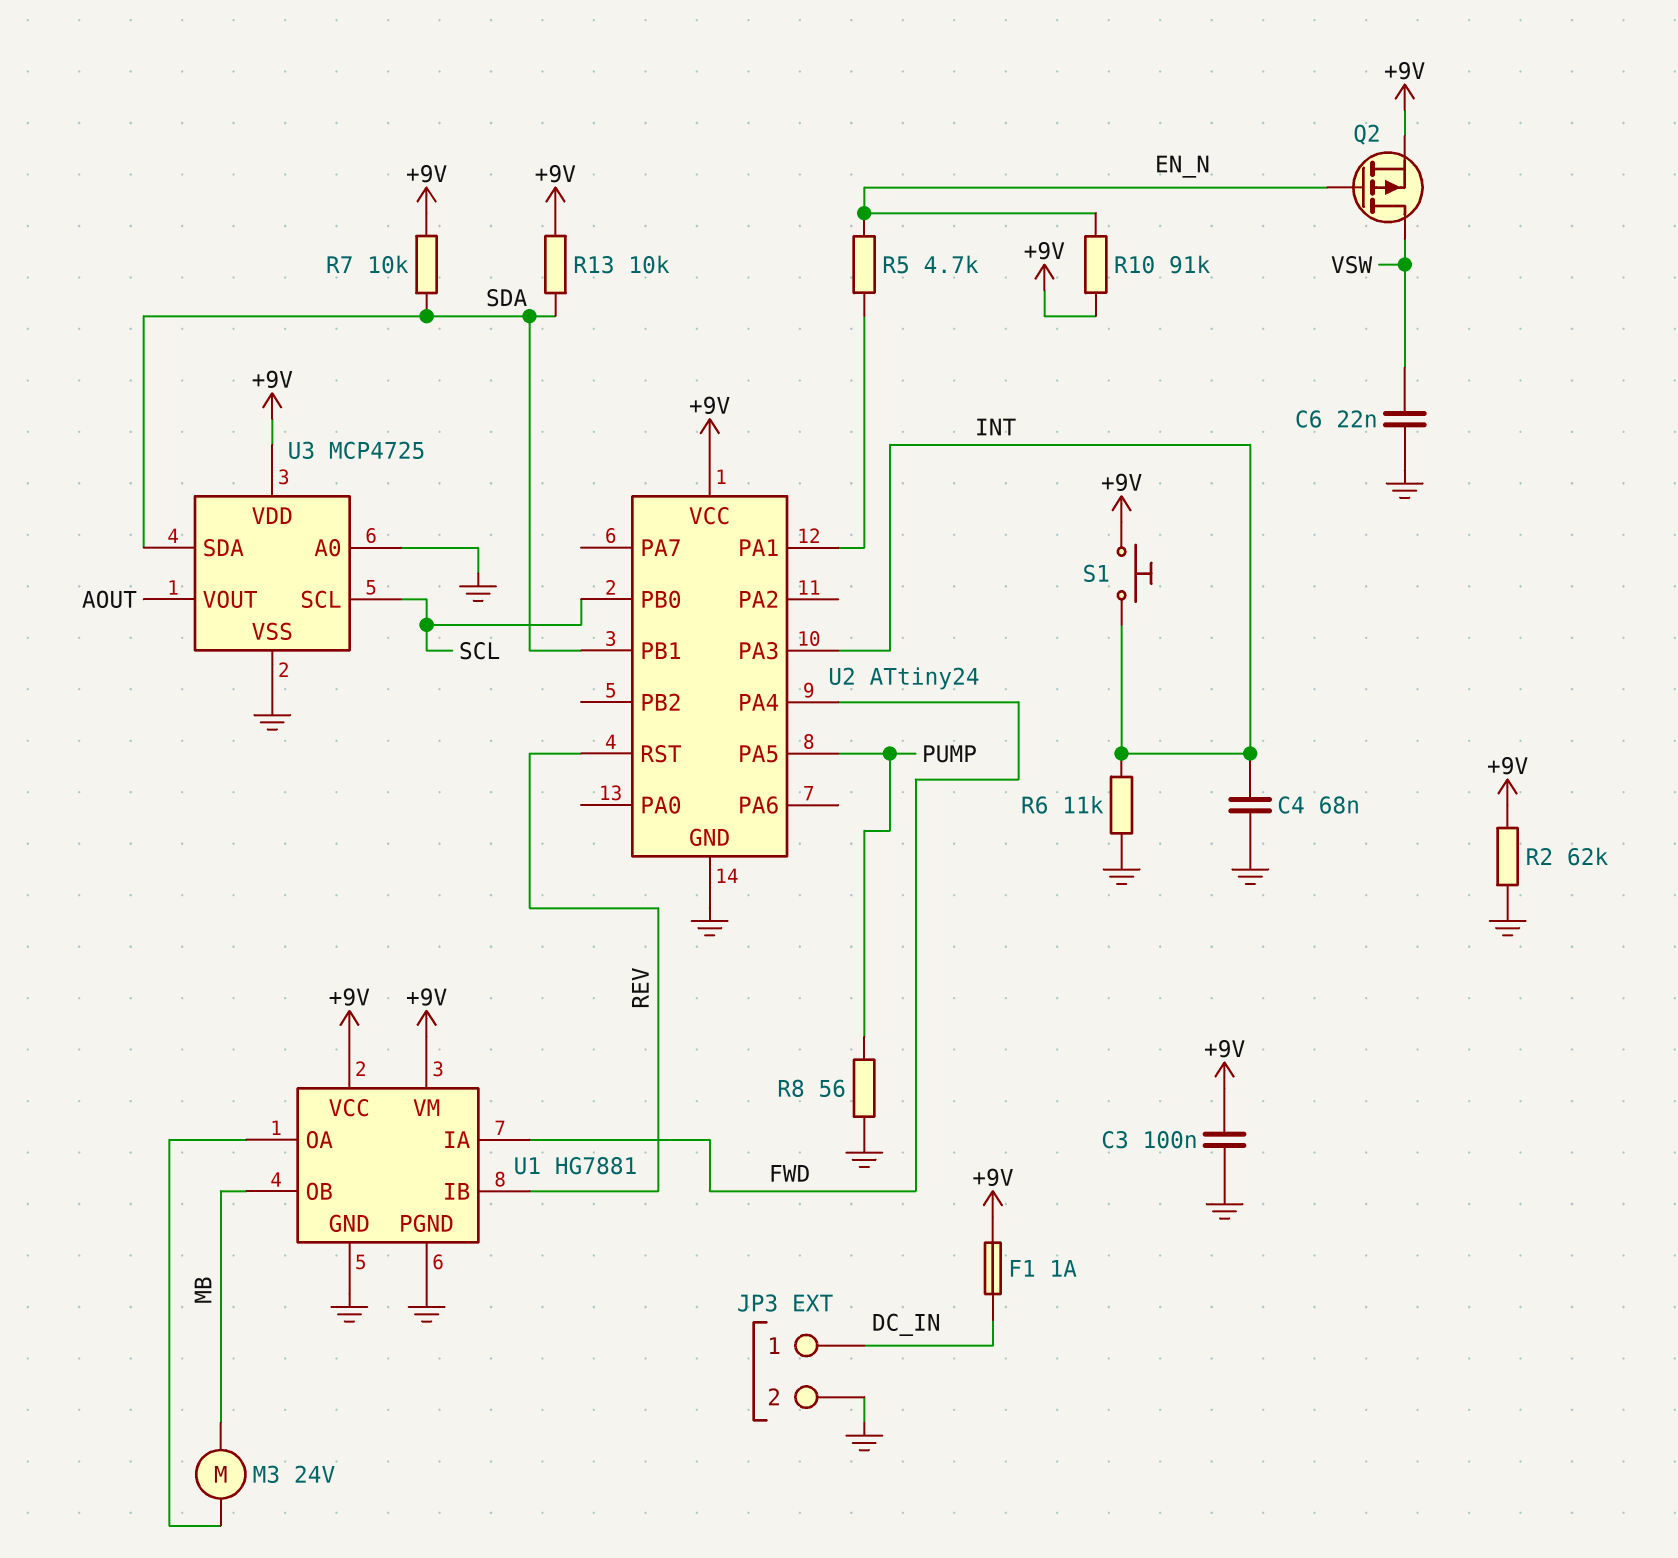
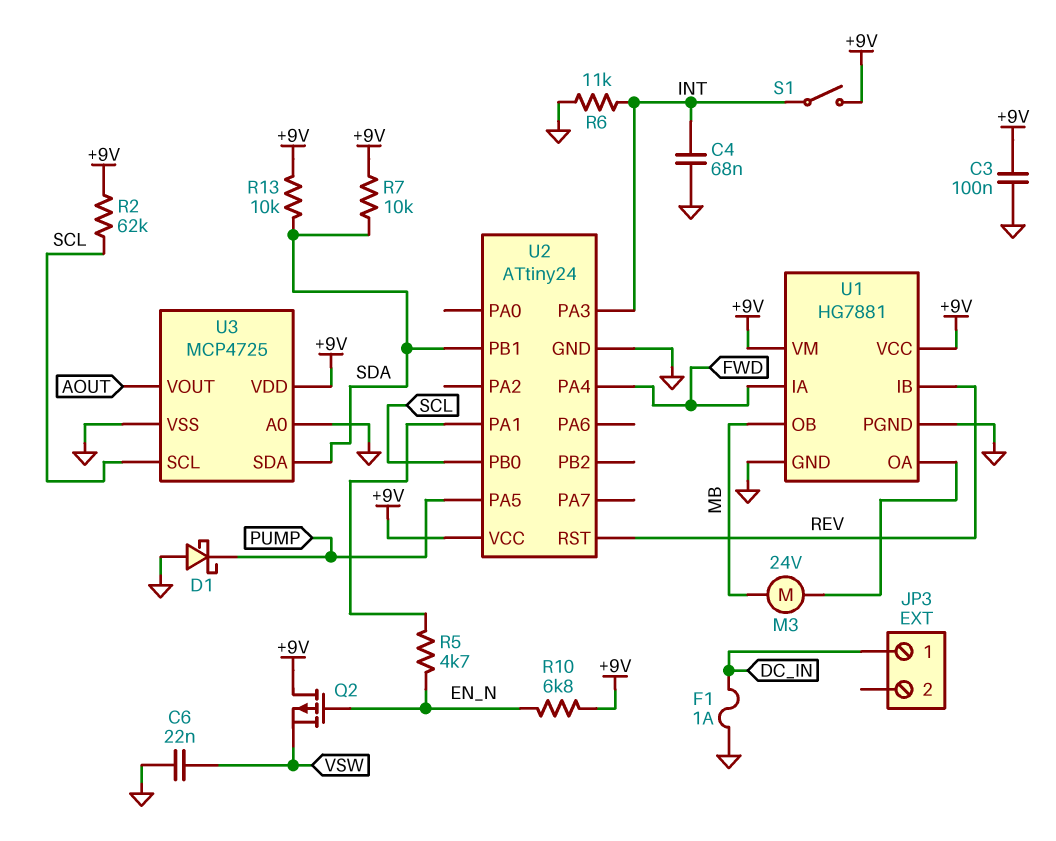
D1: none -> schottky (A GND, K PUMP)
F1: 1A (+9V, DC_IN) -> 1A (DC_IN, GND)
JP3 pin 2: GND -> none
Q2: PMOS (G EN_N, D VSW, S +9V) -> PMOS (G EN_N, D +9V, S VSW)
R2: 62k (+9V, GND) -> 62k (+9V, SCL)
R8: 56 (GND, PUMP) -> none
R10: 91k (+9V, EN_N) -> 6.8k (+9V, EN_N)
S1: button (+9V, INT) -> switch (+9V, INT)

